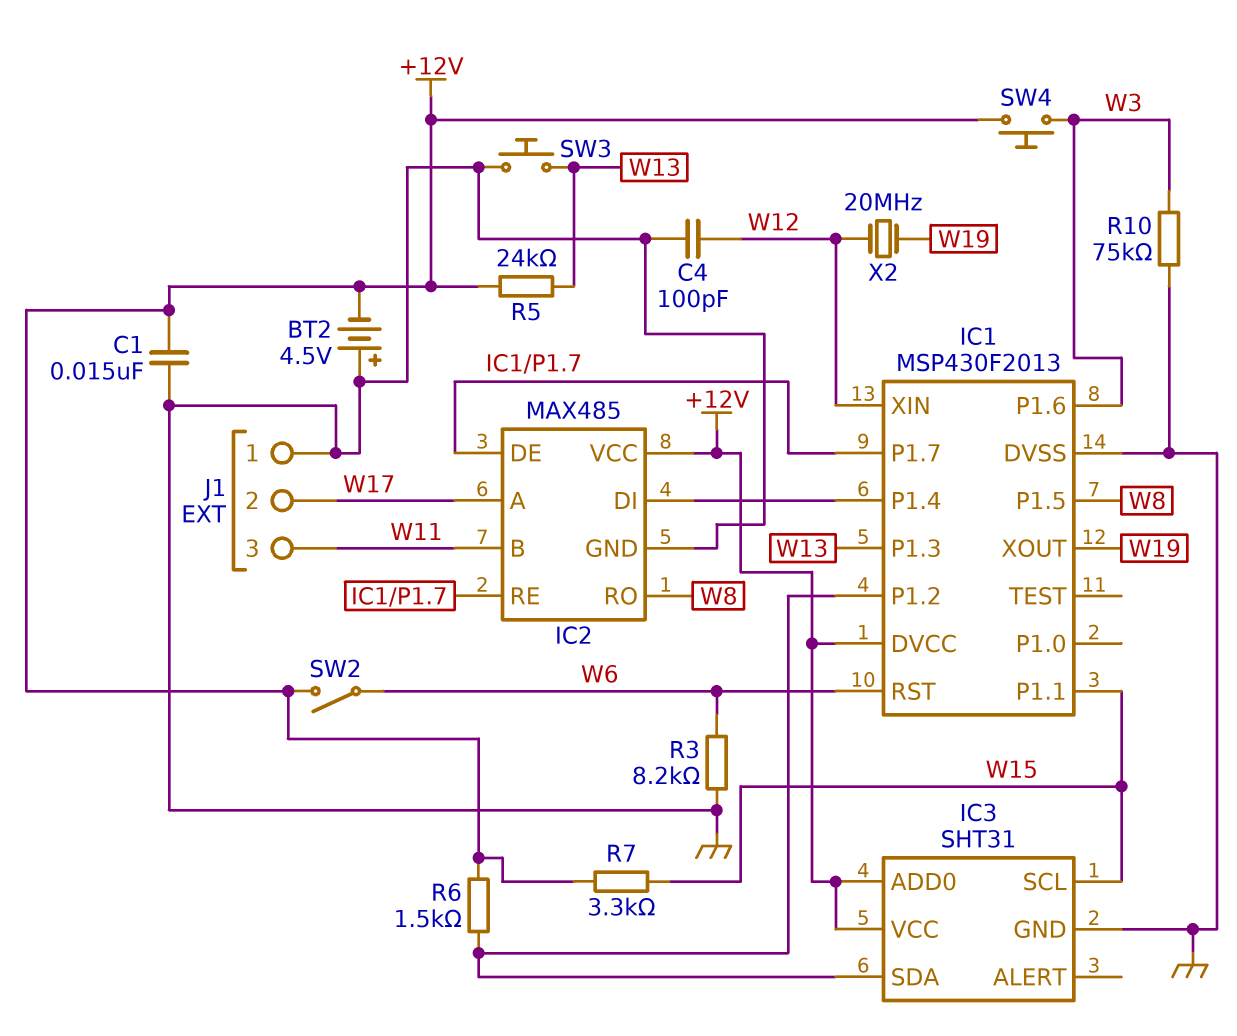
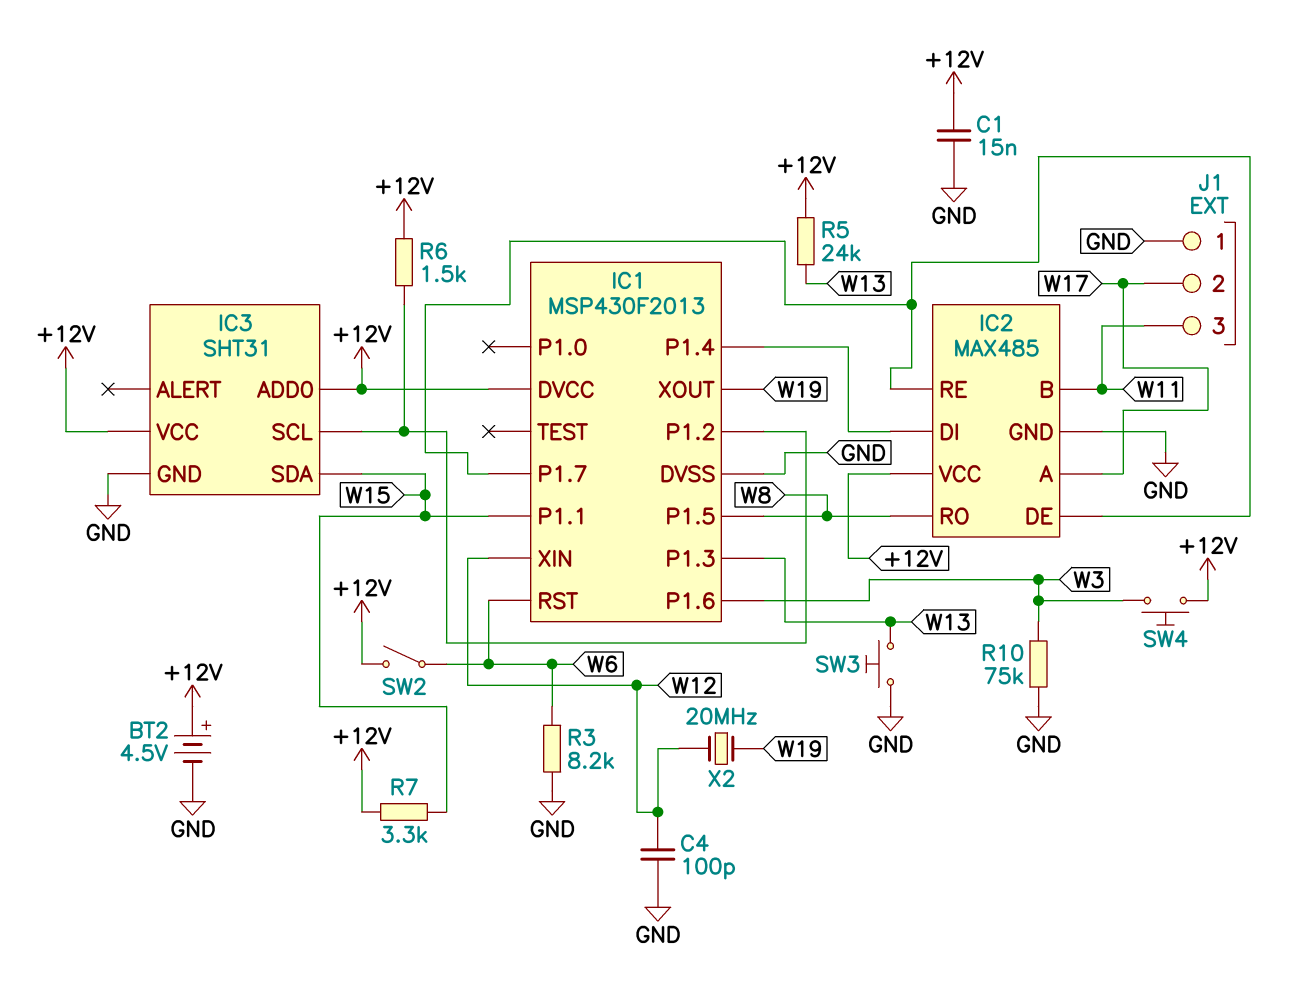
BT2: 4.5V (plus GND, minus +12V) -> 4.5V (plus +12V, minus GND)
IC3 pin SCL: W15 -> IC1/P1.2
IC3 pin SDA: IC1/P1.2 -> W15

